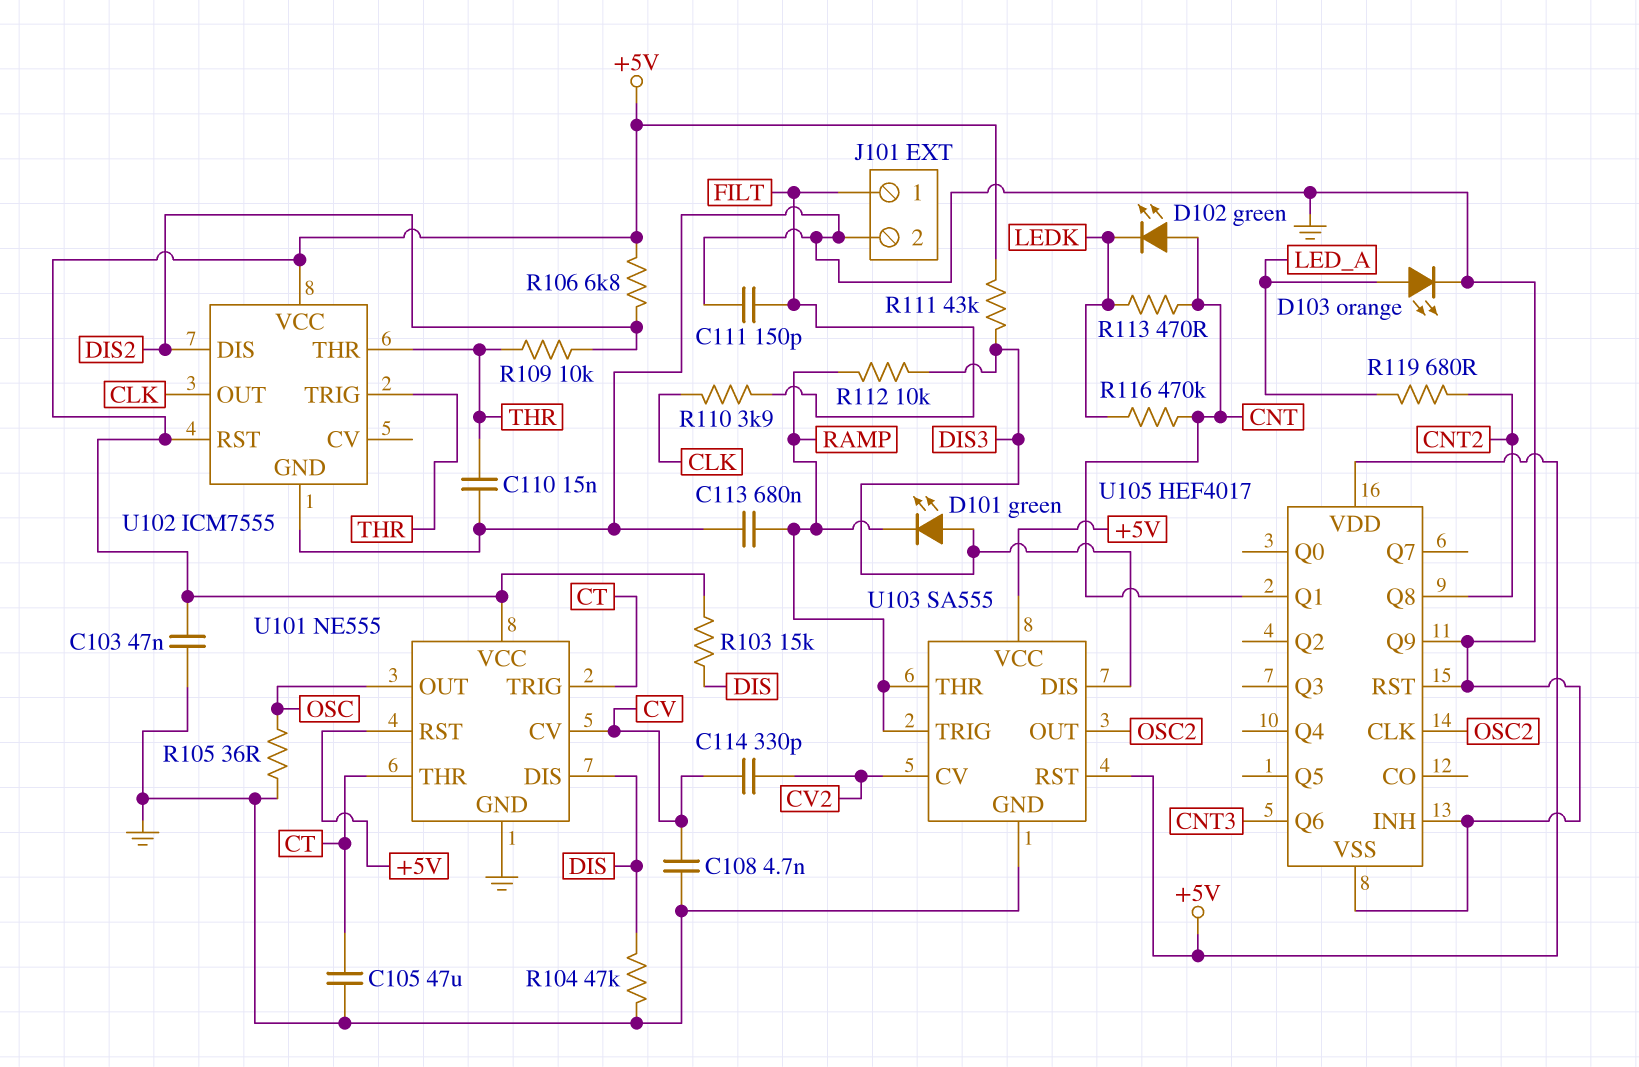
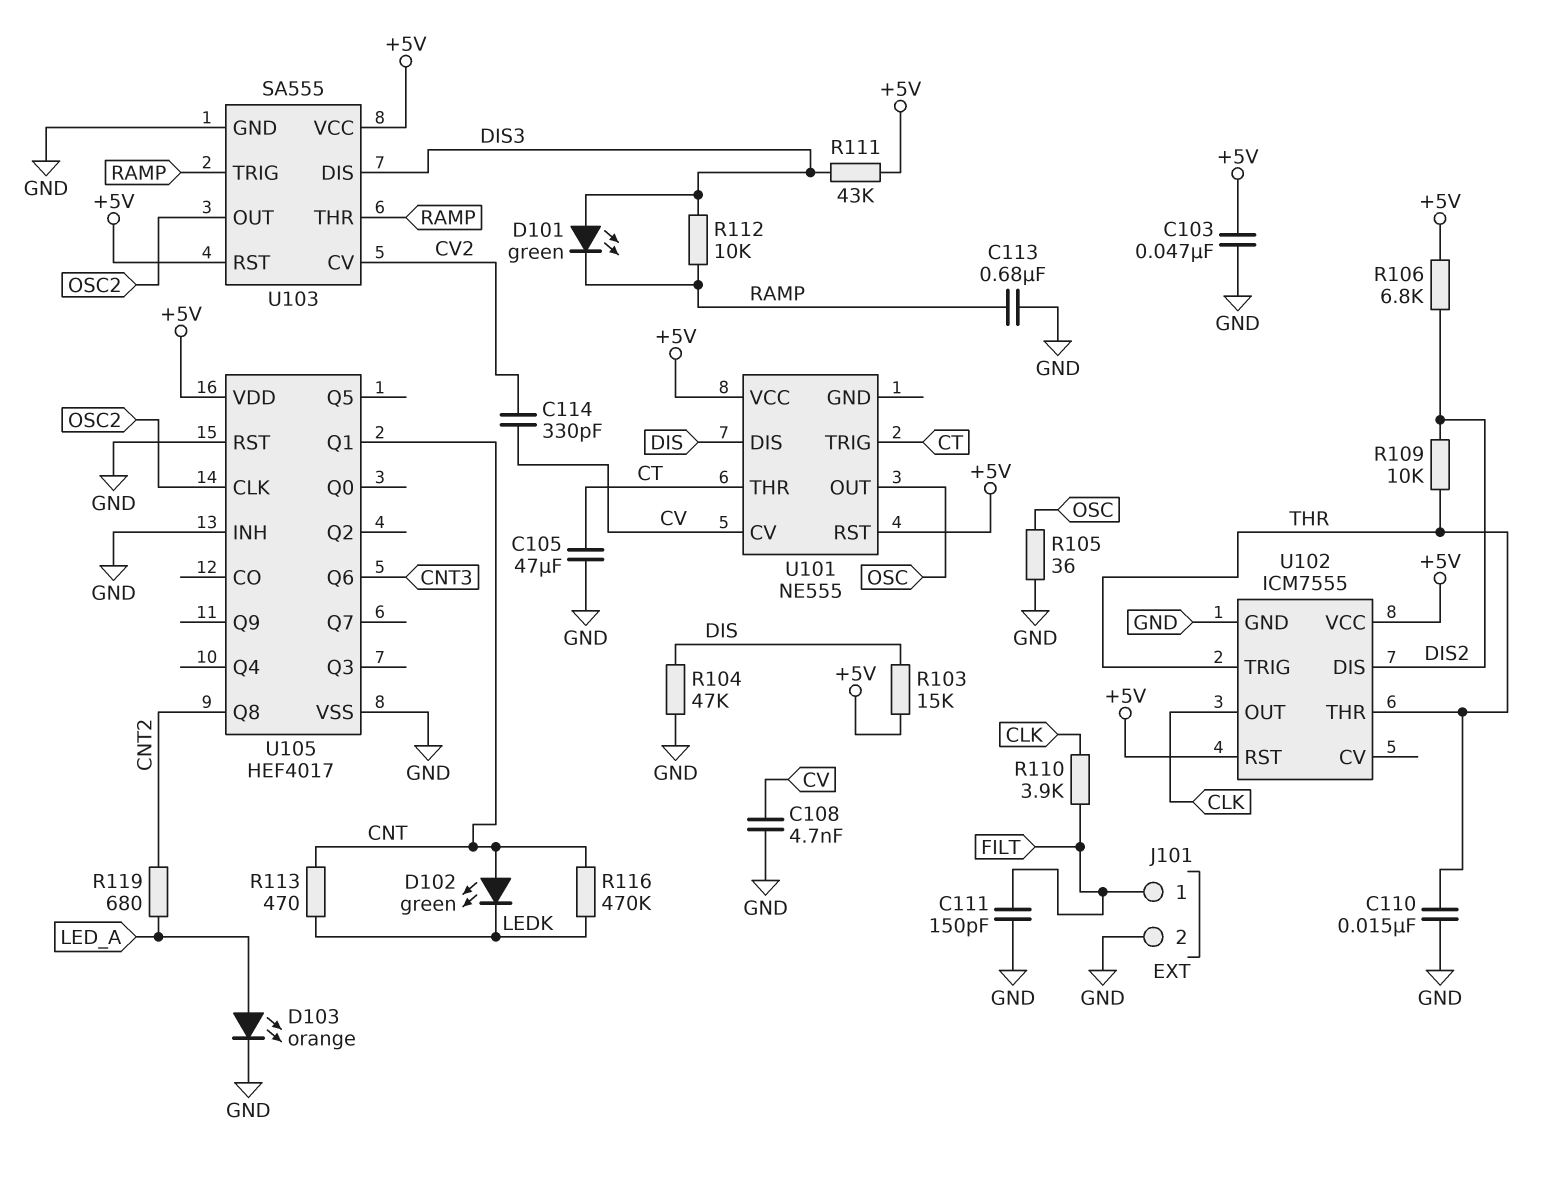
U101 pin GND: GND -> none
U105 pin Q9: GND -> none

